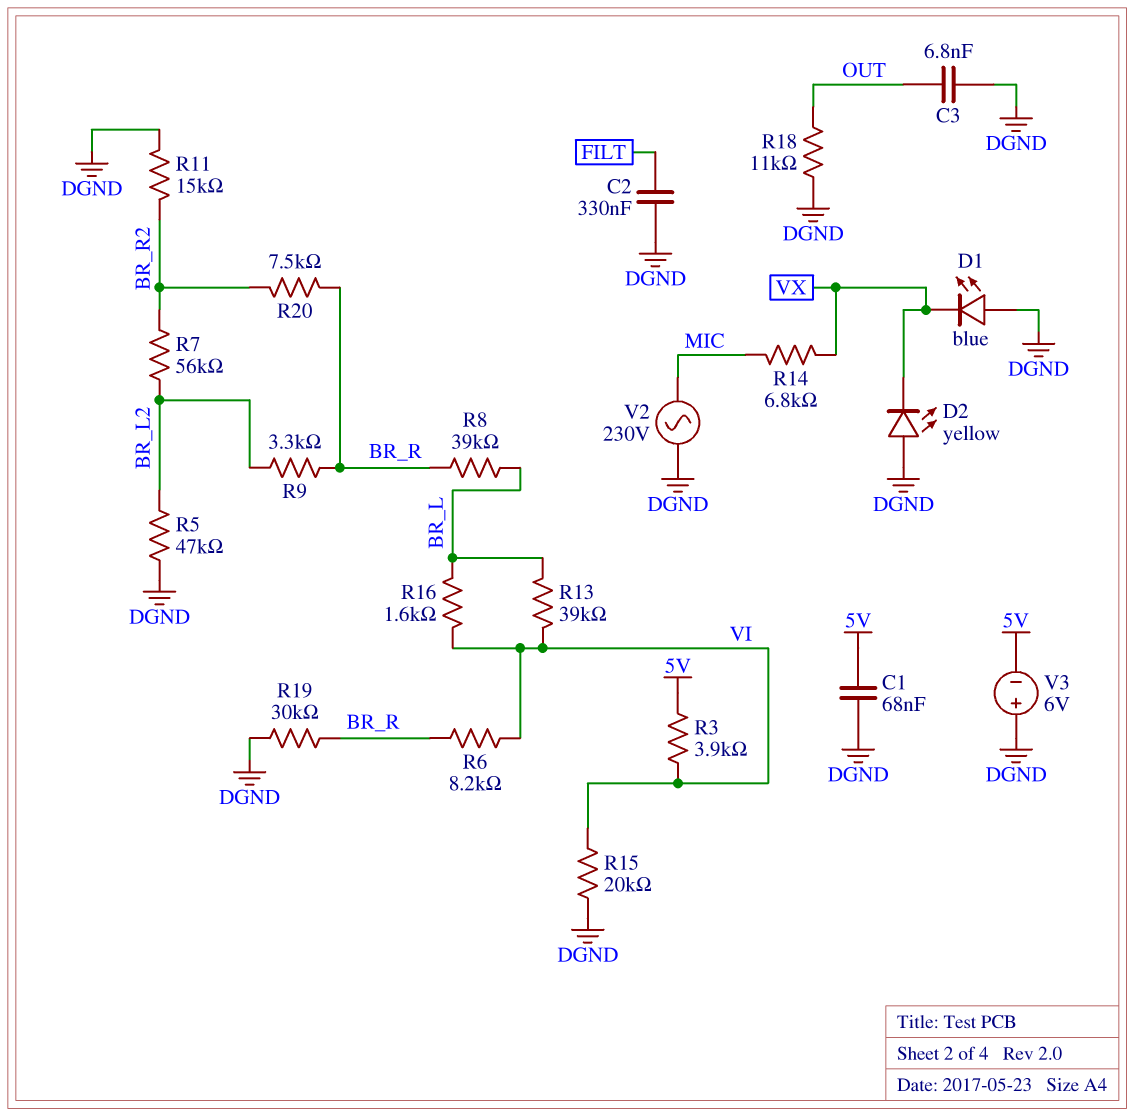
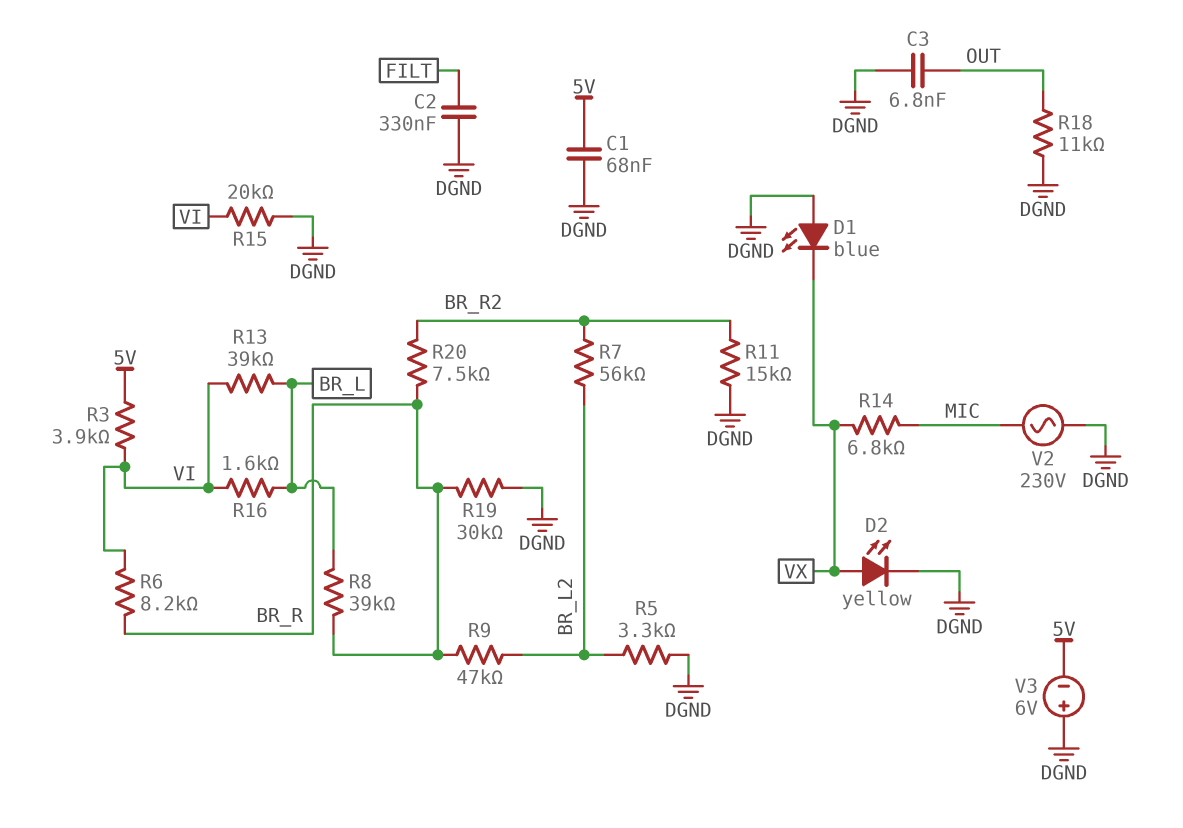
D2: LED yellow (A DGND, K VX) -> LED yellow (A VX, K DGND)
R5: 47k (BR_L2, DGND) -> 3.3k (BR_L2, DGND)
R9: 3.3k (BR_L2, BR_R) -> 47k (BR_L2, BR_R)

